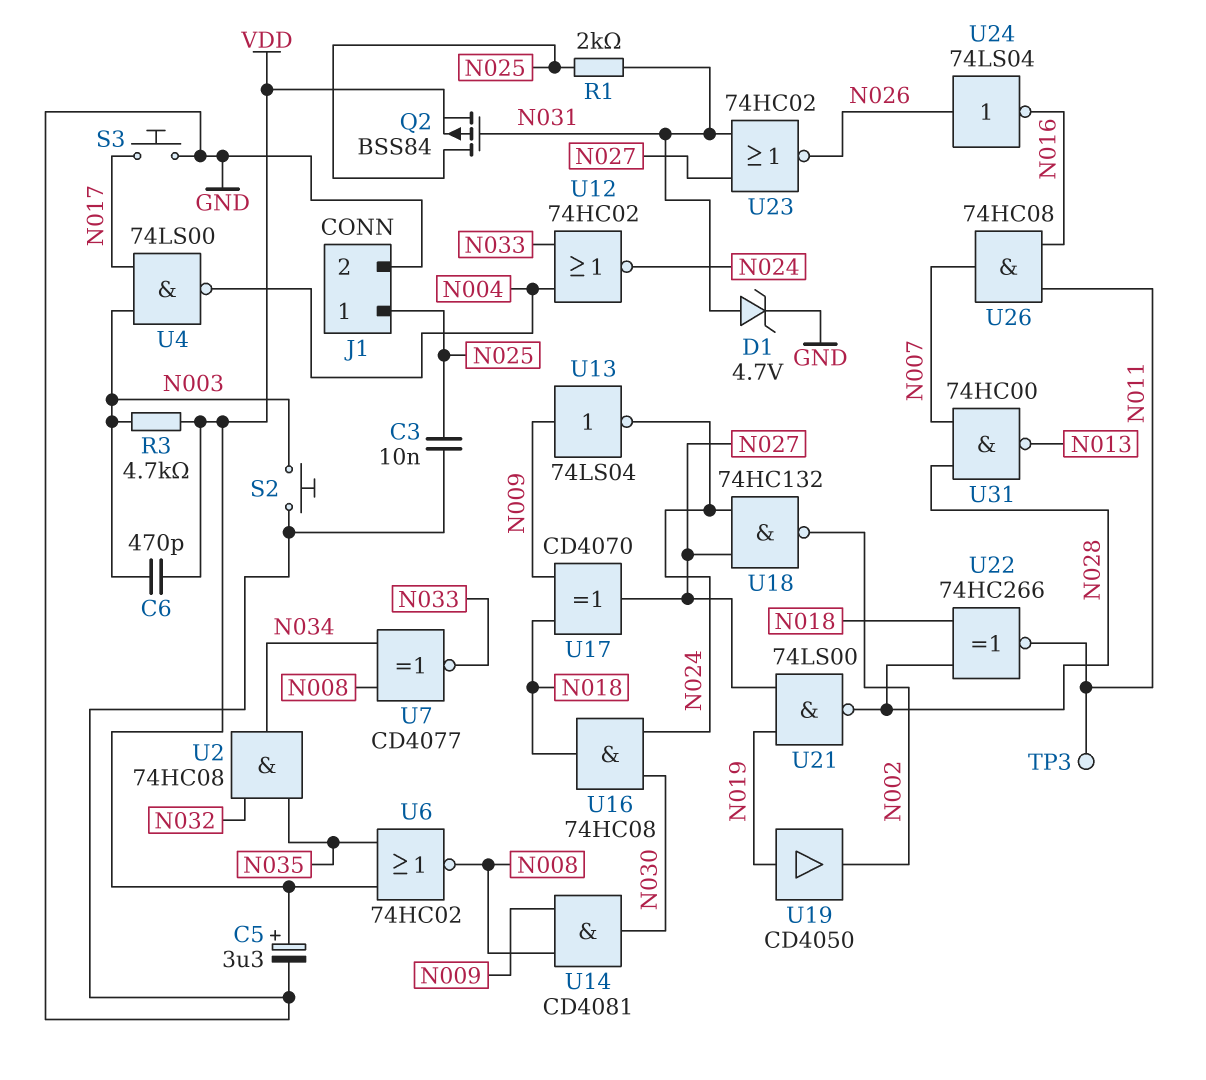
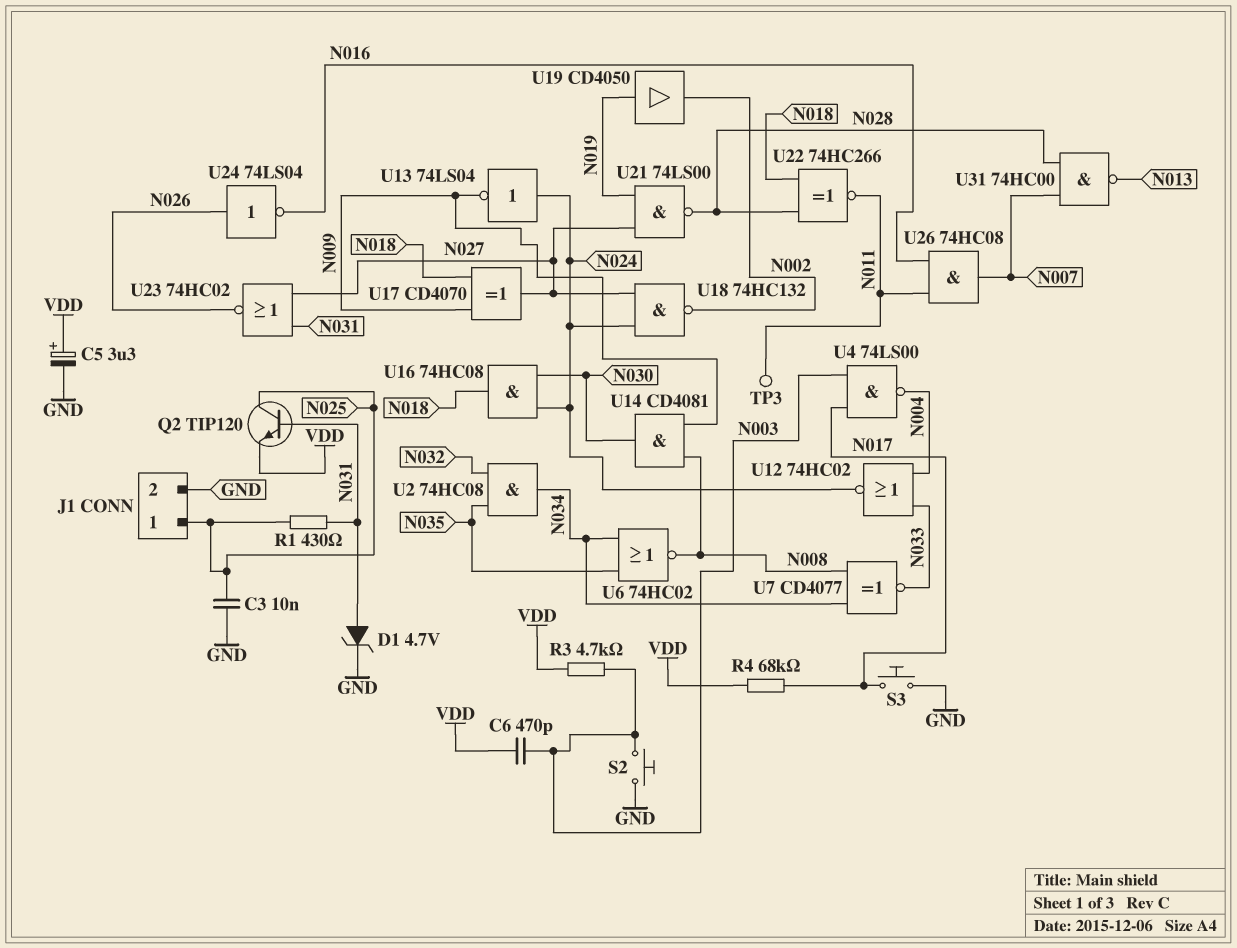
Q2: PMOS BSS84 (G N031, D N025, S VDD) -> NPN TIP120 (B N031, C N025, E VDD)
R1: 2k (N025, N031) -> 430 (N025, N031)
R4: none -> 68k (N017, VDD)
U6: NOR 74HC02 (in N035, in VDD, out N008) -> NOR 74HC02 (in N034, in N035, out N008)
U13: NOT 74LS04 (in N009, out N024) -> NOT 74LS04 (in N024, out N009)

